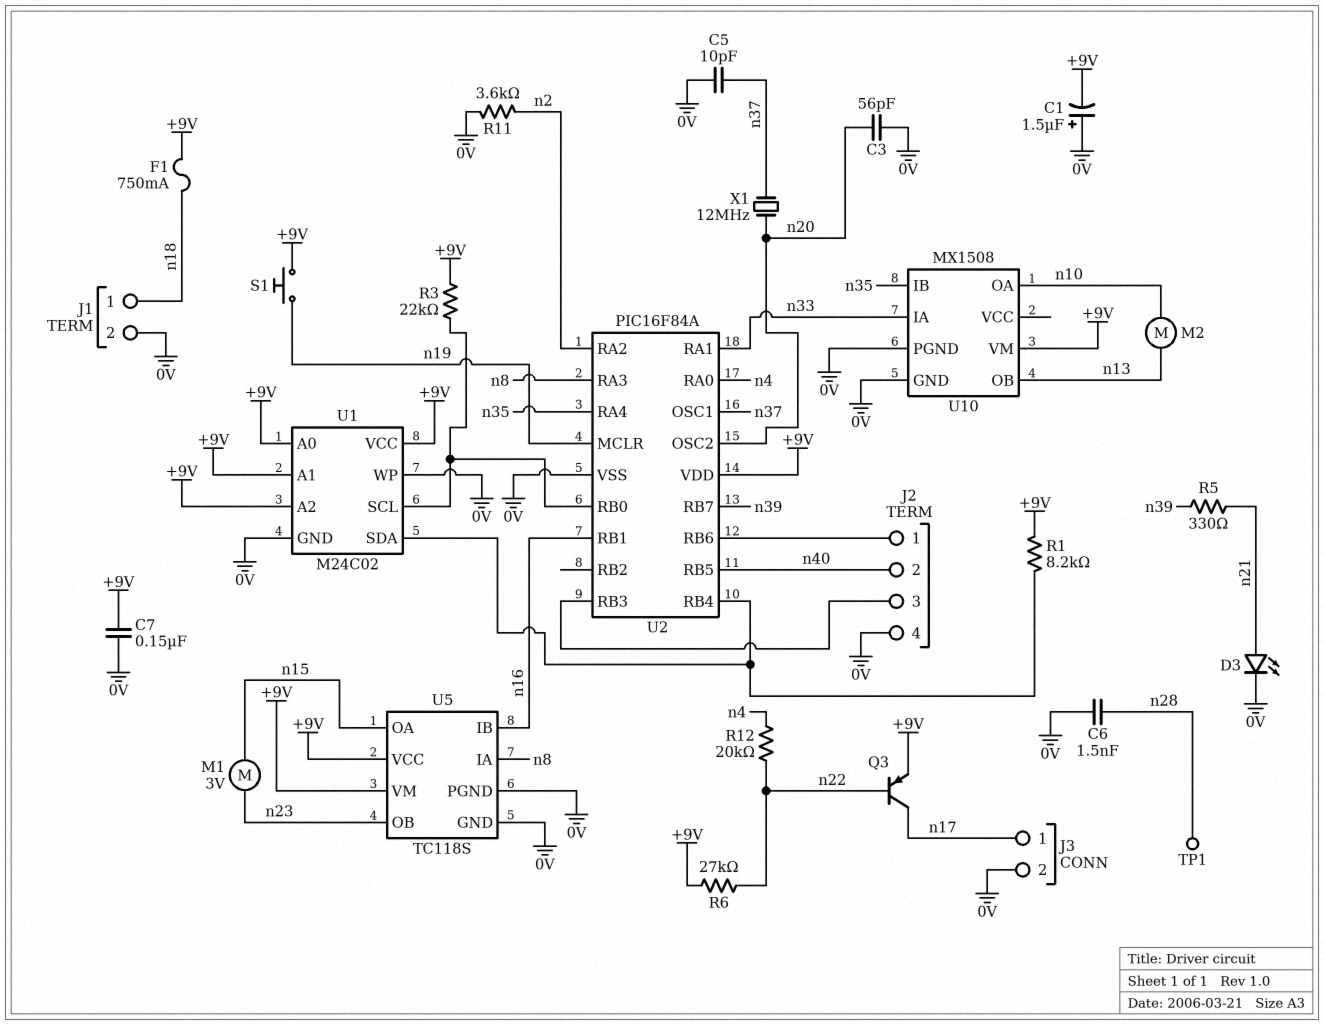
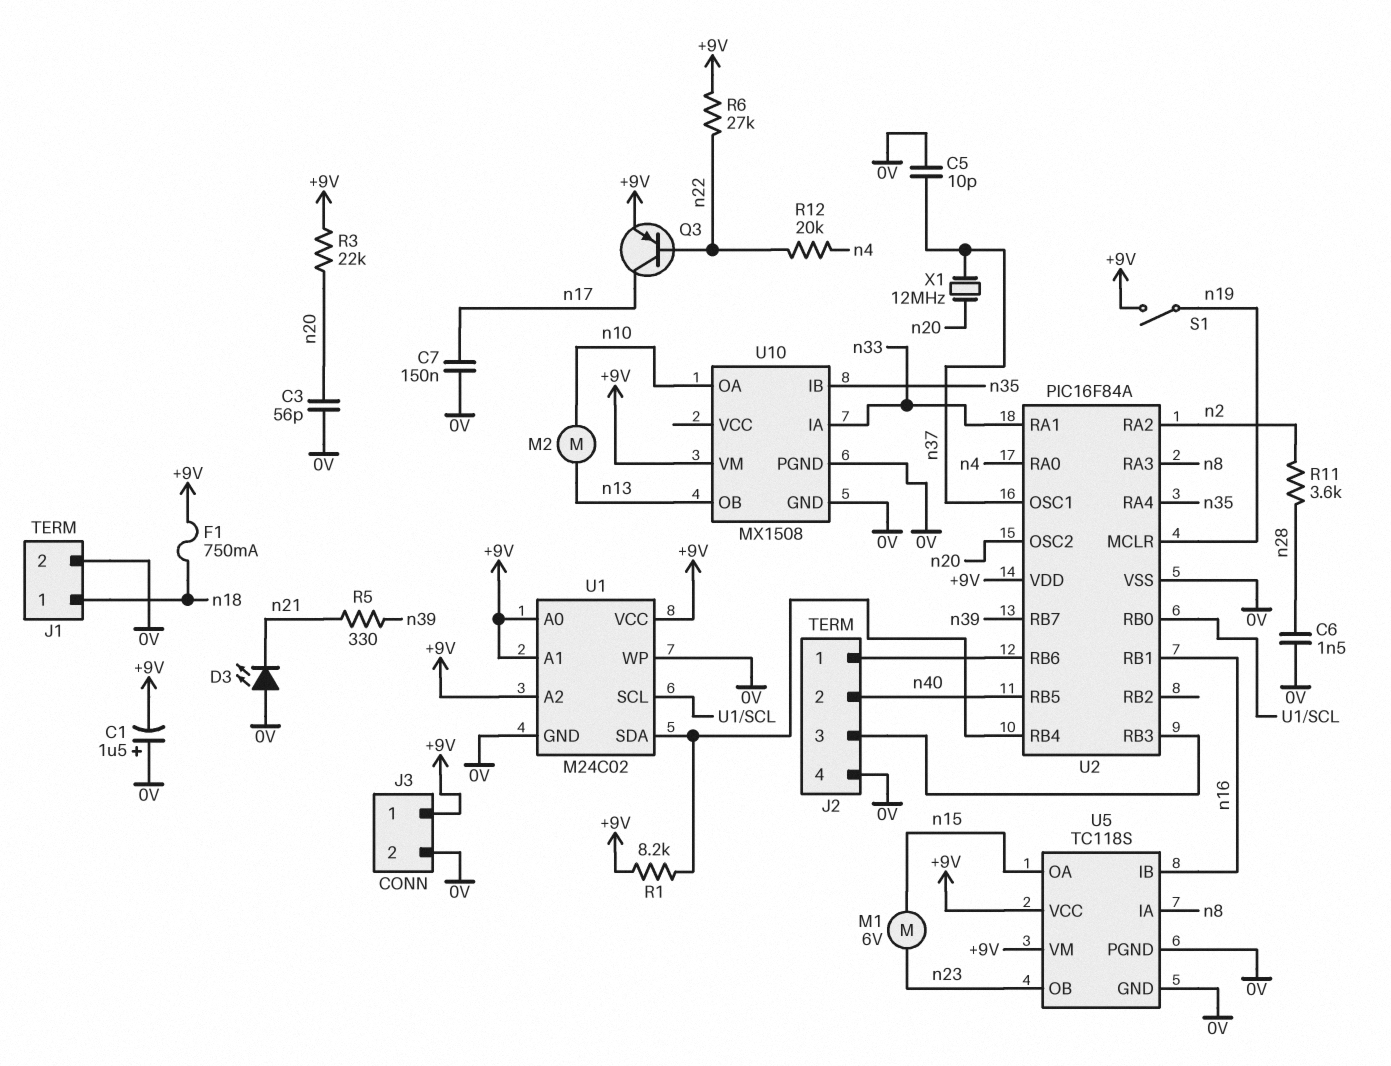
C7: 150nF (+9V, 0V) -> 150nF (0V, n17)
D3: LED (A n21, K 0V) -> LED (A 0V, K n21)
J3 pin 1: n17 -> +9V
M1: motor 3V (n15, n23) -> motor 6V (n15, n23)
R3: 22k (+9V, U1/SCL) -> 22k (+9V, n20)
R11: 3.6k (0V, n2) -> 3.6k (n2, n28)
S1: button (+9V, n19) -> switch (+9V, n19)
TP1: test point (n28) -> none

